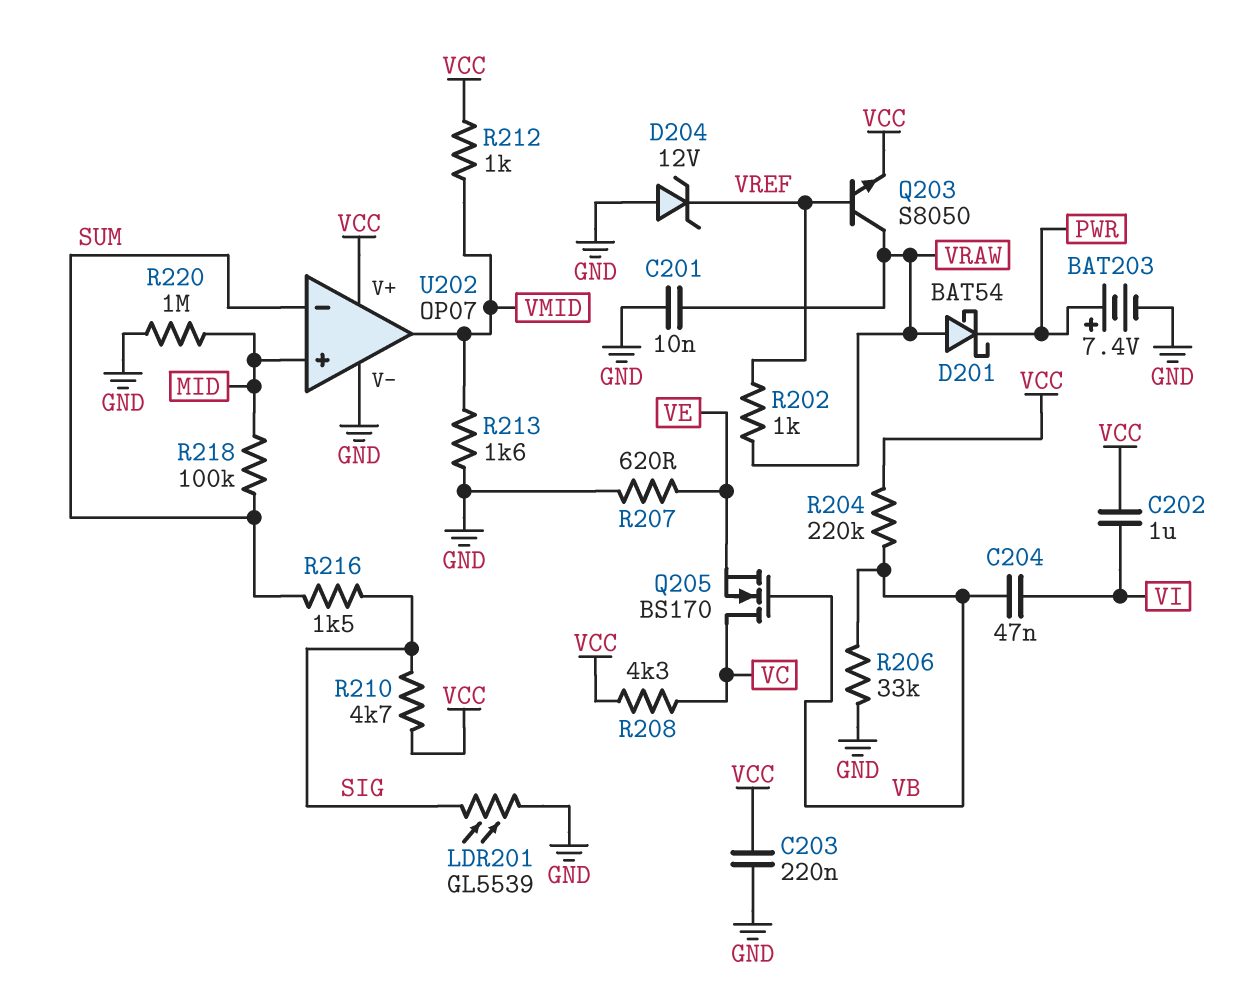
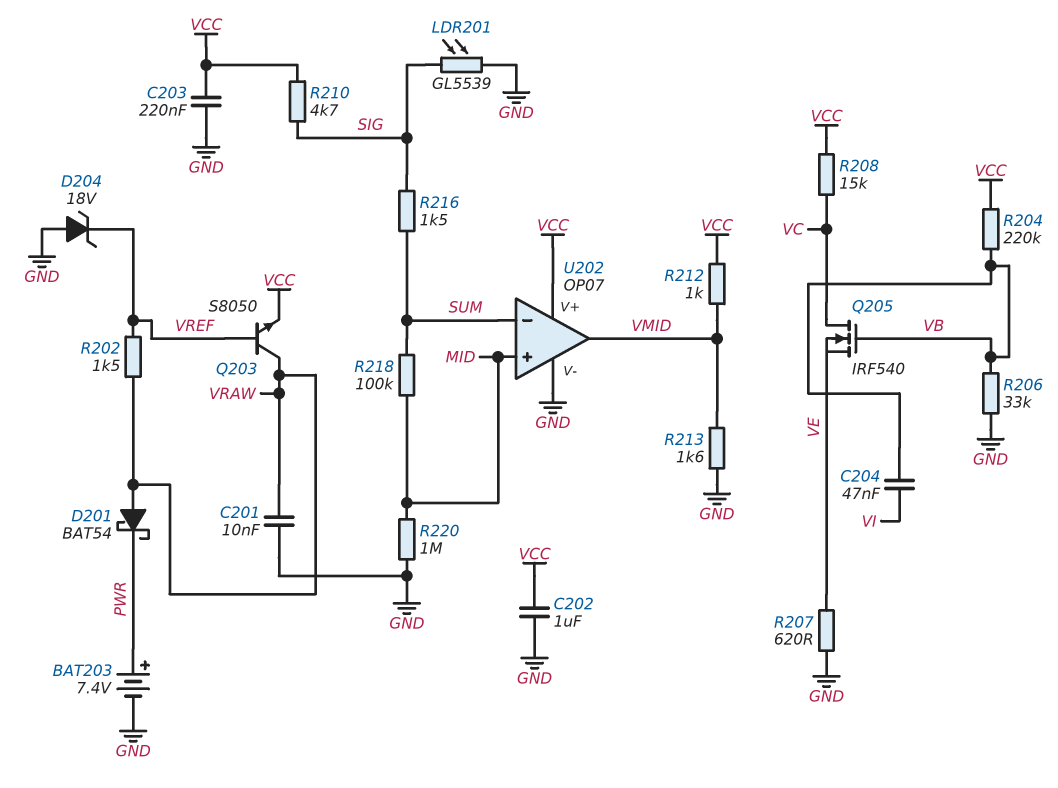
C202: 1uF (VCC, VI) -> 1uF (GND, VCC)
D204: zener 12V (A GND, K VREF) -> zener 18V (A GND, K VREF)
Q205: NMOS BS170 (G VB, D VC, S VE) -> NMOS IRF540 (G VB, D VC, S VE)
R202: 1k (VRAW, VREF) -> 1.5k (VRAW, VREF)
R208: 4.3k (VC, VCC) -> 15k (VC, VCC)

